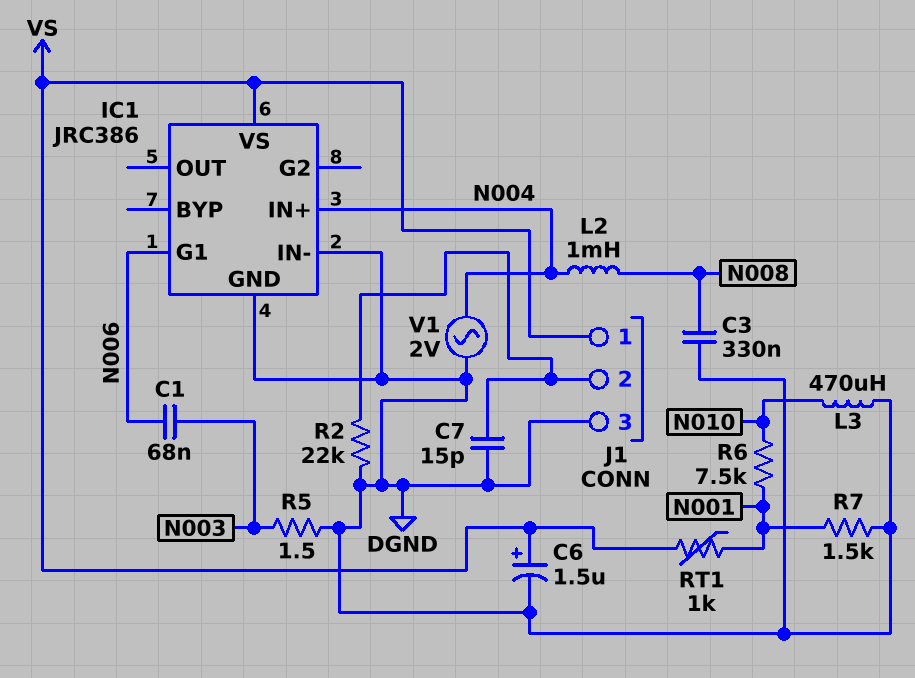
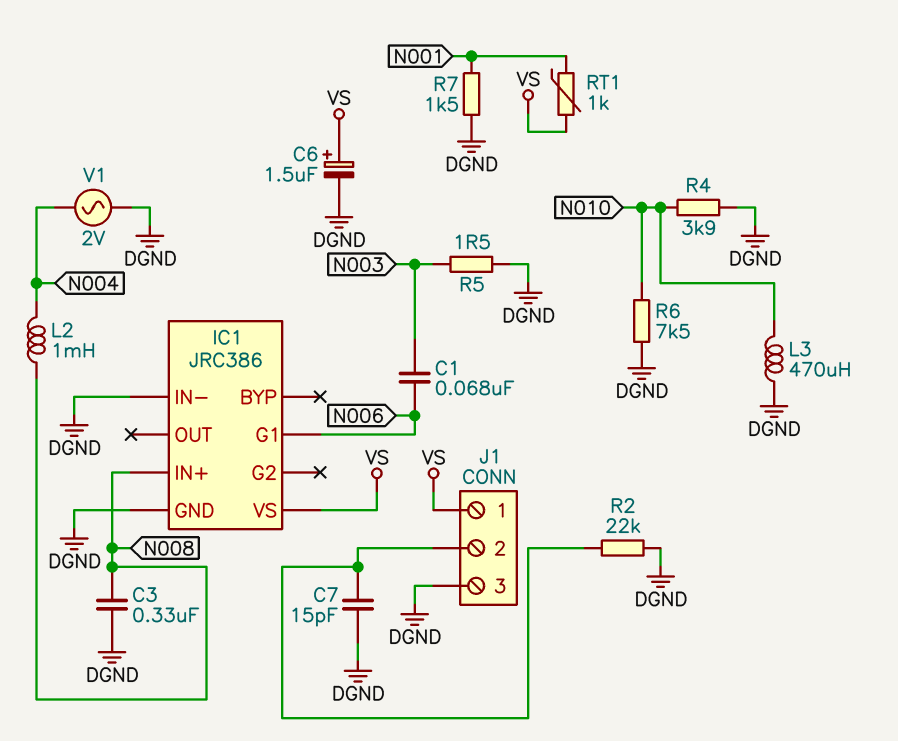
IC1 pin IN+: N004 -> N008
R4: none -> 3.9k (DGND, N010)
R6: 7.5k (N001, N010) -> 7.5k (DGND, N010)

